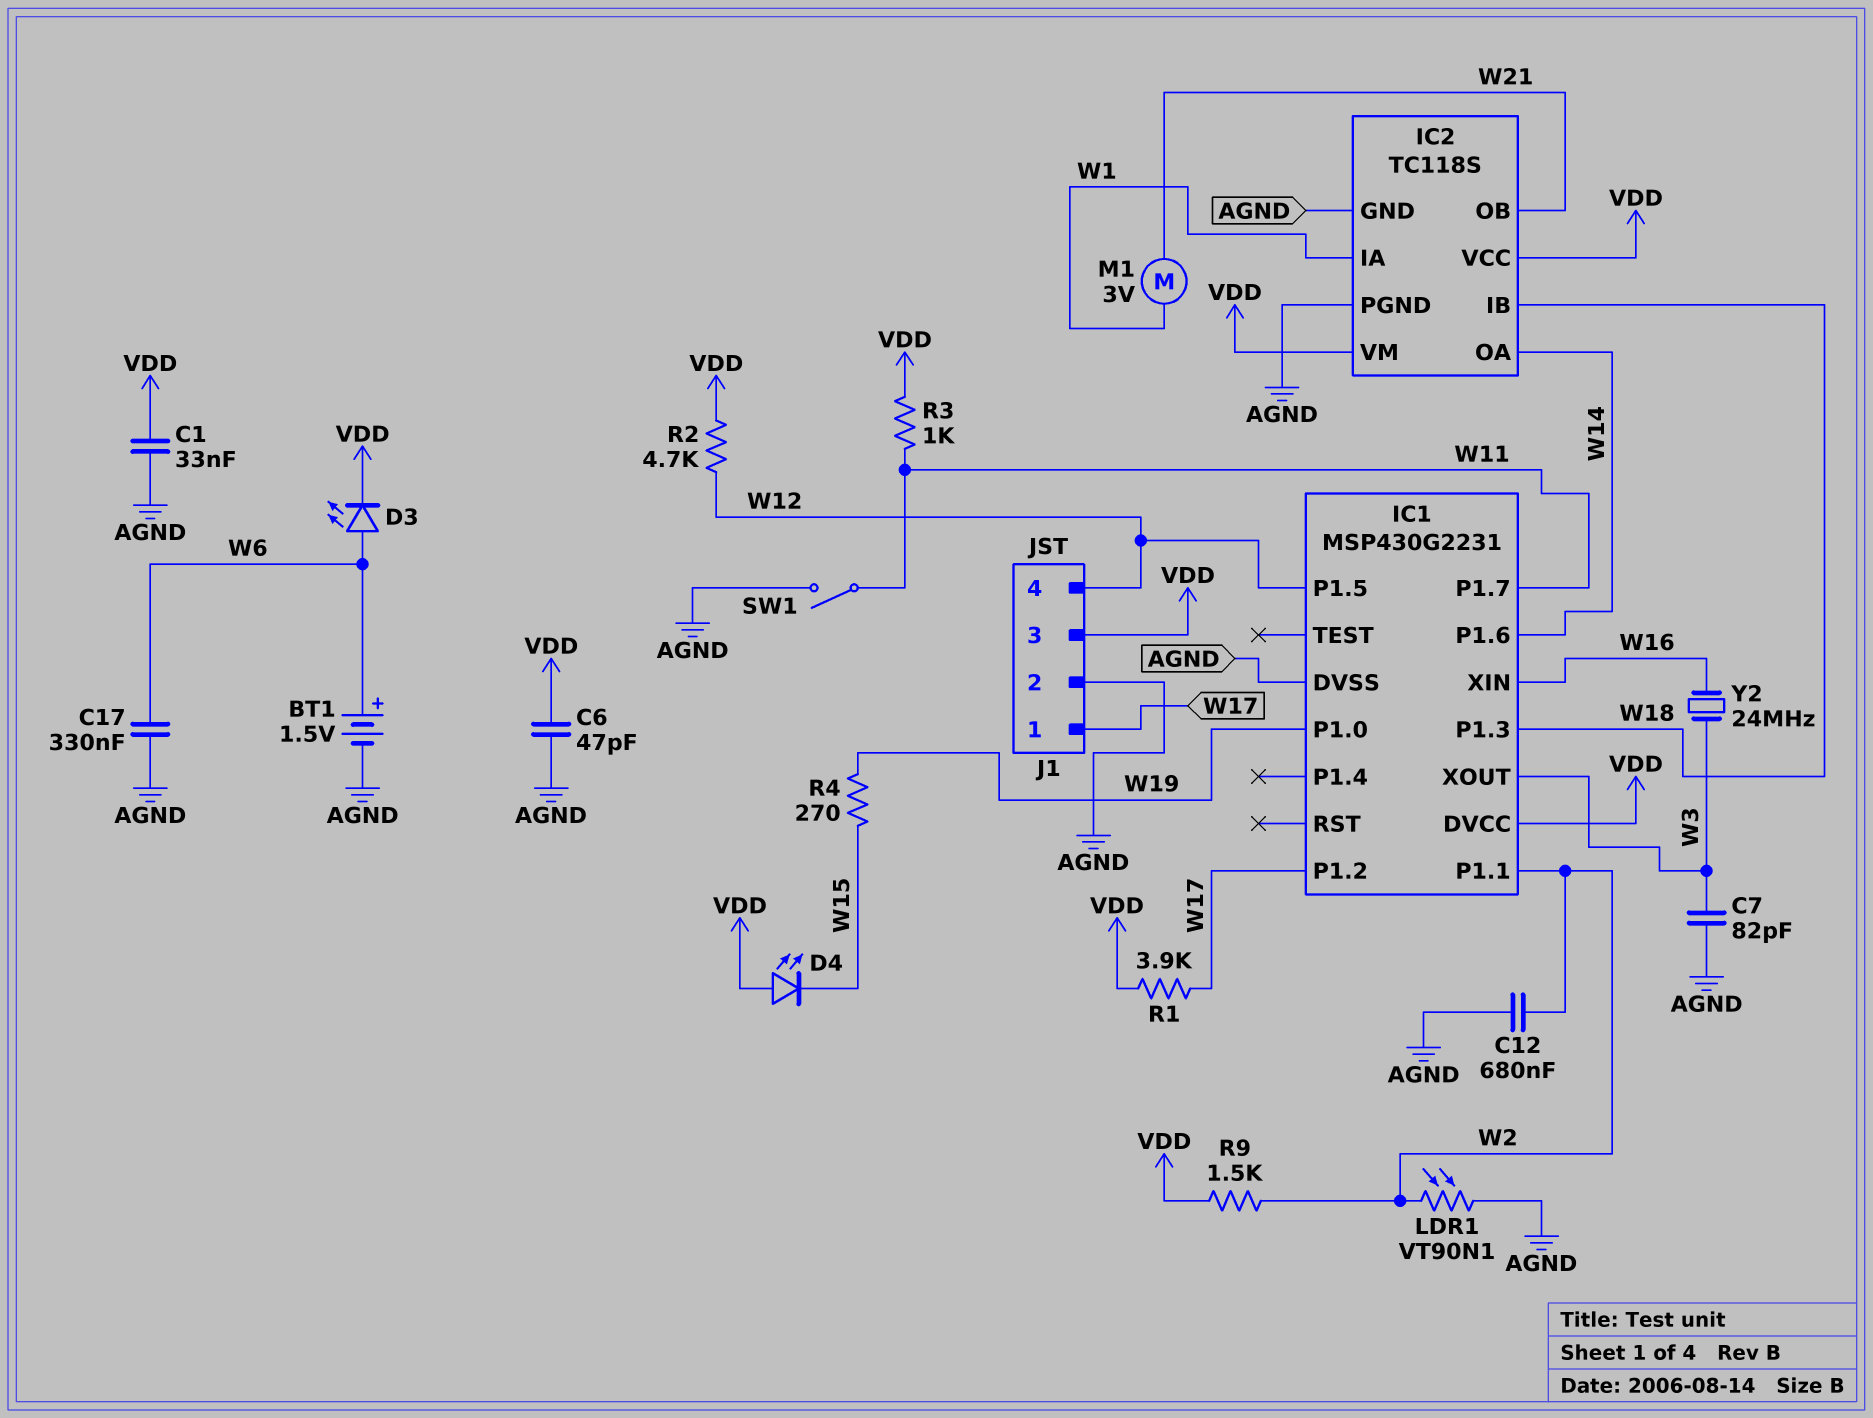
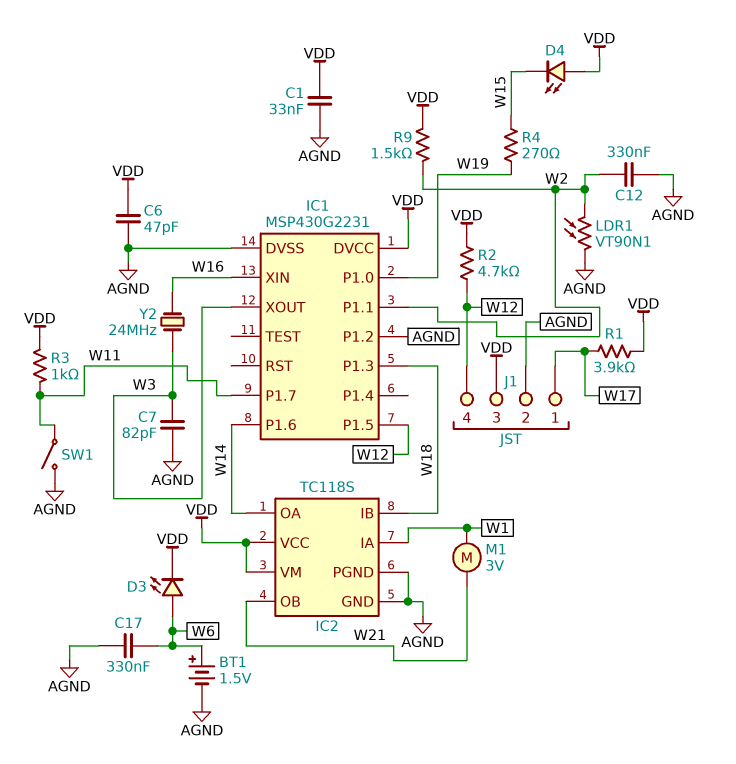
C12: 680nF (AGND, W2) -> 330nF (AGND, W2)
IC1 pin P1.2: W17 -> AGND

